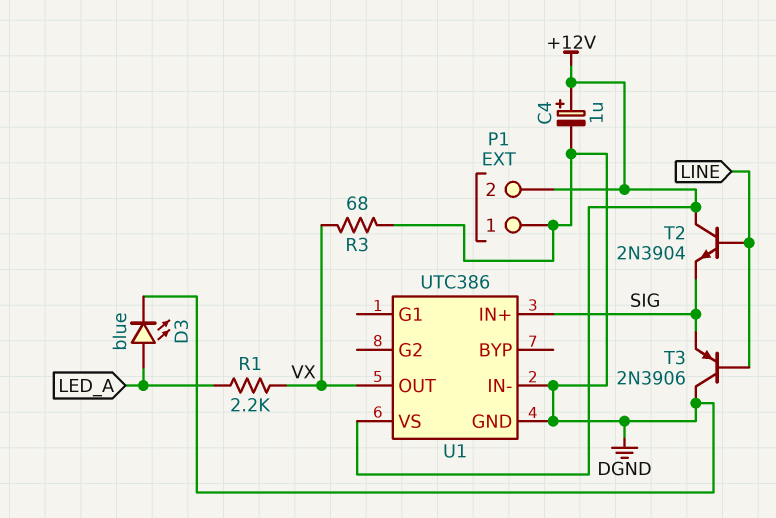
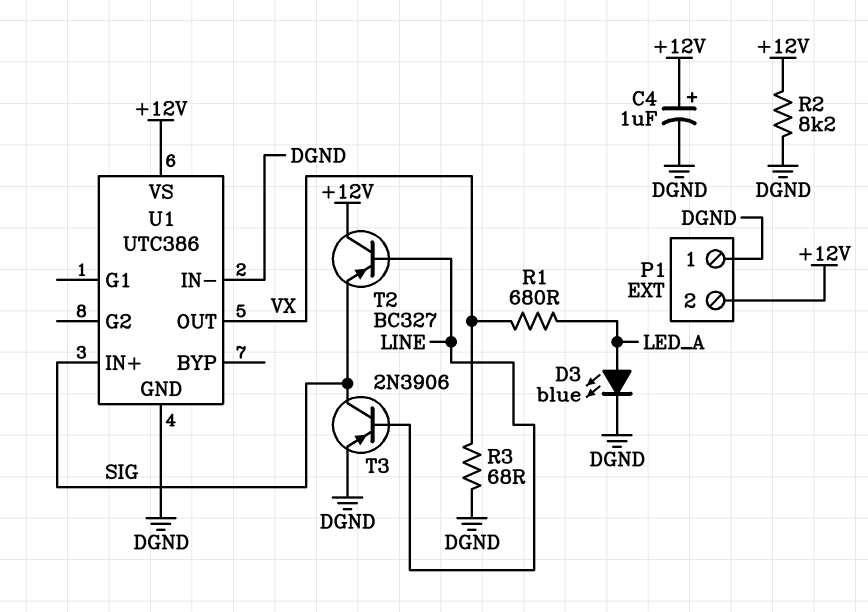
R1: 2.2k (LED_A, VX) -> 680 (LED_A, VX)
R2: none -> 8.2k (+12V, DGND)
T2: NPN 2N3904 (B LINE, C +12V, E SIG) -> PNP BC327 (B LINE, C +12V, E SIG)
T3: PNP 2N3906 (B LINE, C DGND, E SIG) -> PNP 2N3906 (B LINE, C SIG, E DGND)

